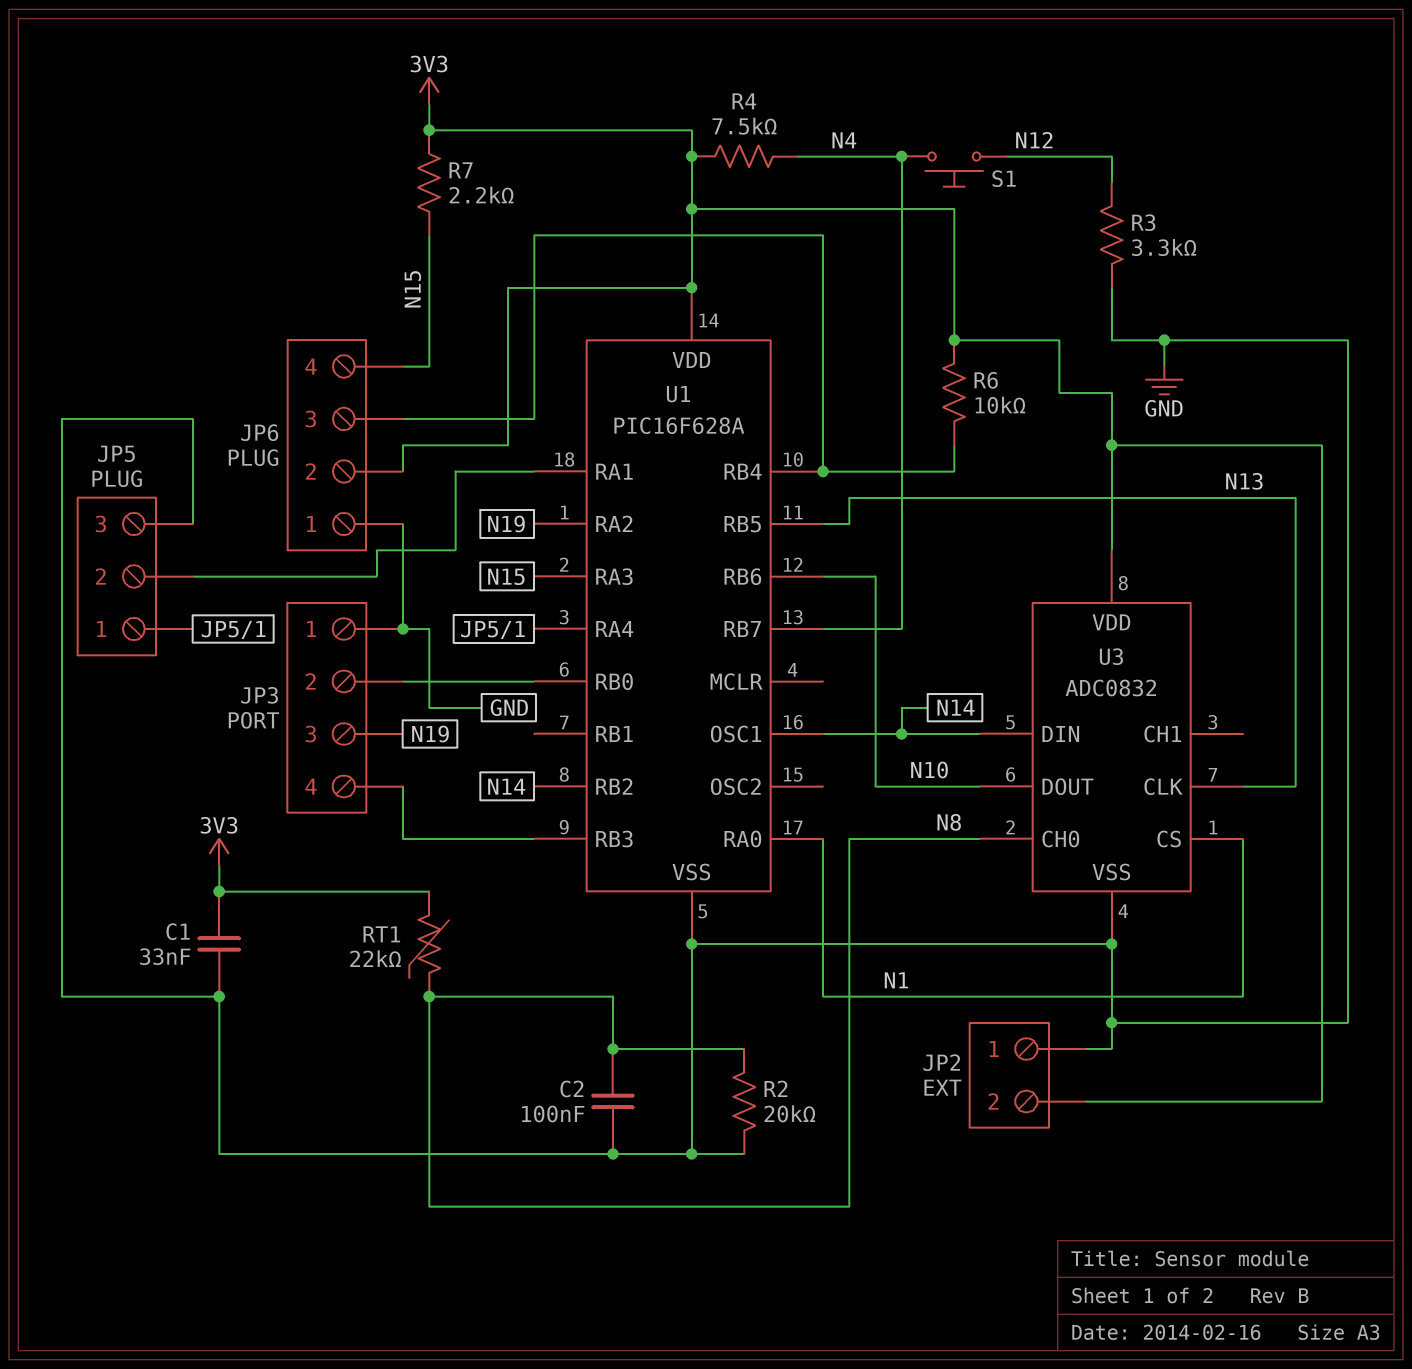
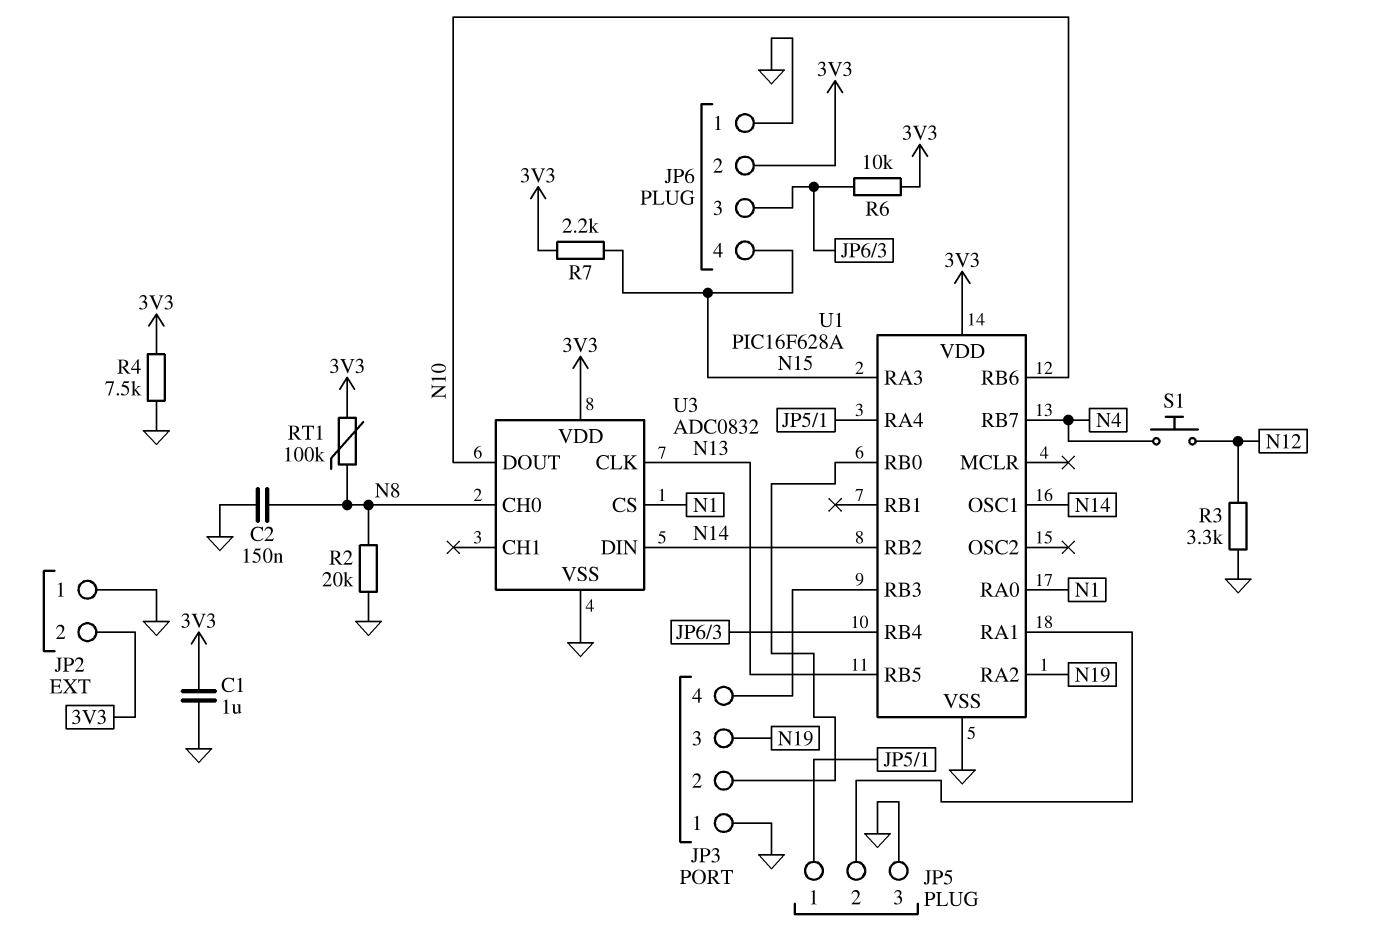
C1: 33nF (3V3, GND) -> 1uF (3V3, GND)
C2: 100nF (GND, N8) -> 150nF (GND, N8)
R4: 7.5k (3V3, N4) -> 7.5k (3V3, GND)
RT1: 22k (3V3, N8) -> 100k (3V3, N8)

